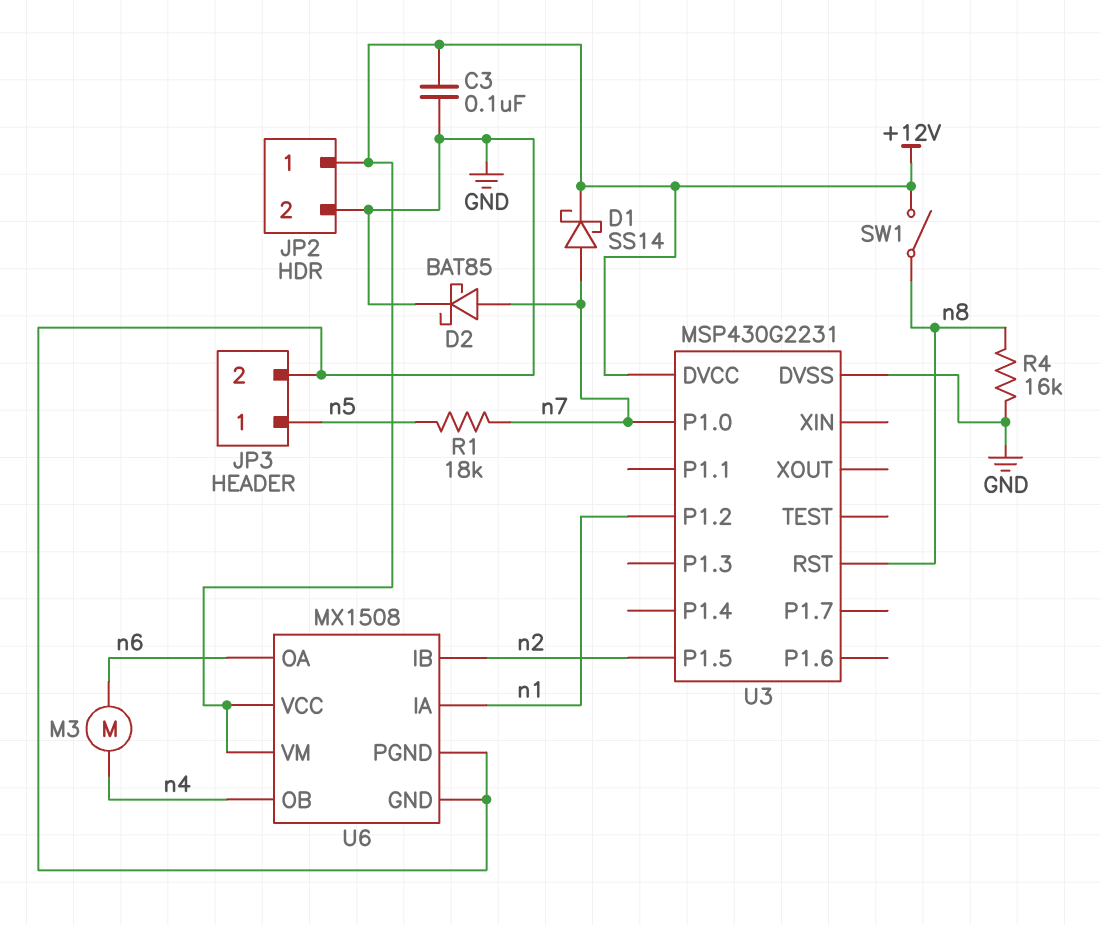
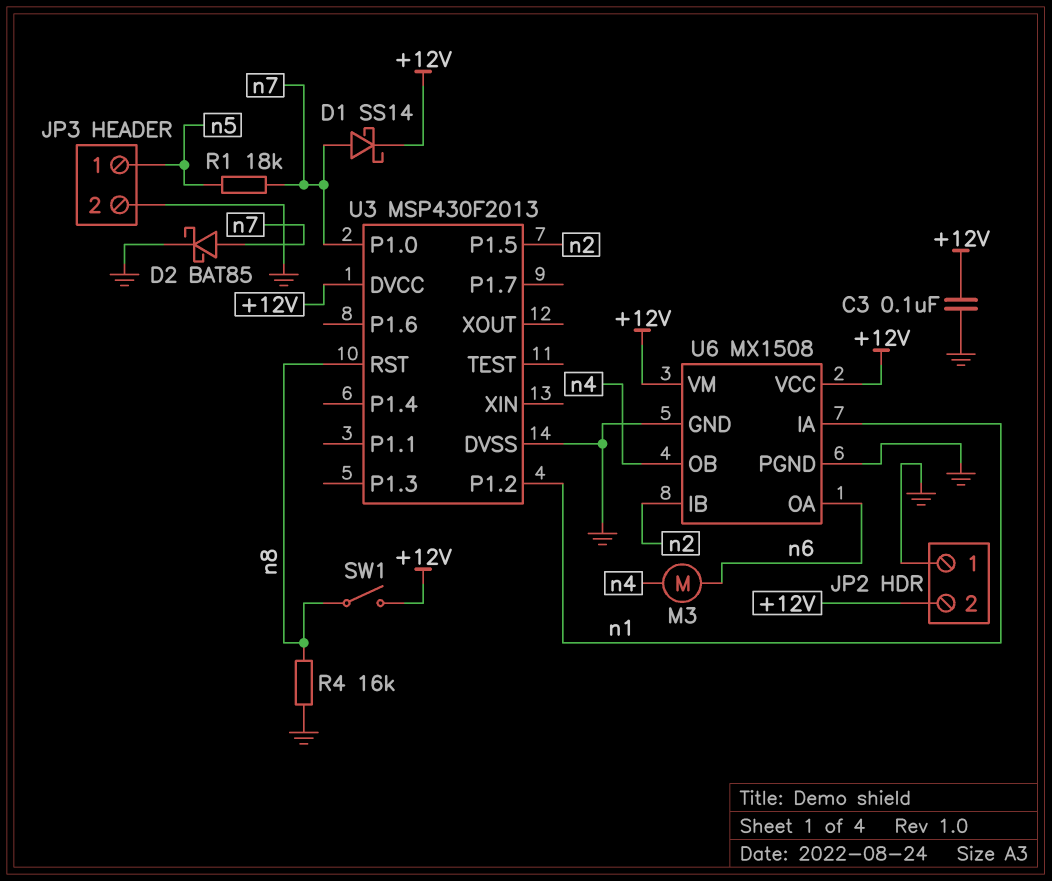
JP2 pin 1: +12V -> GND
JP2 pin 2: GND -> +12V
U3: MSP430G2231 -> MSP430F2013

